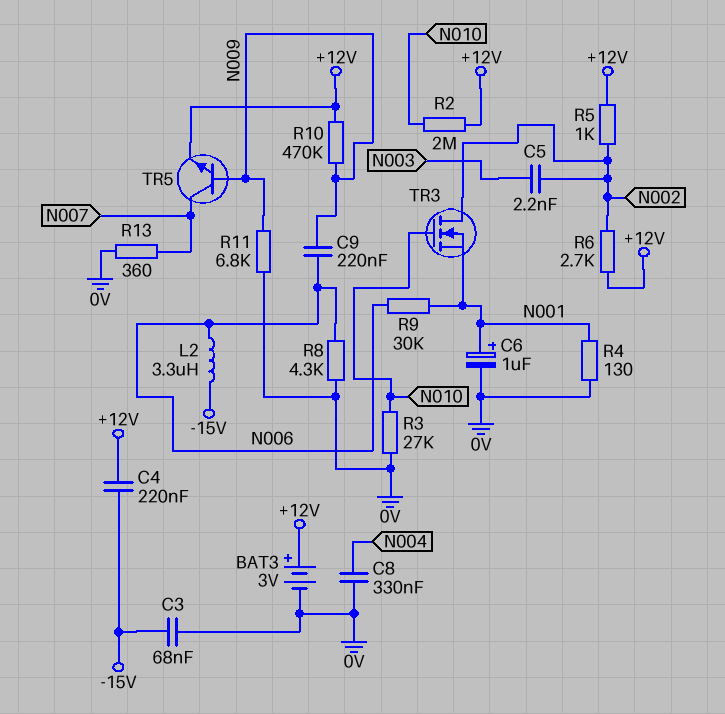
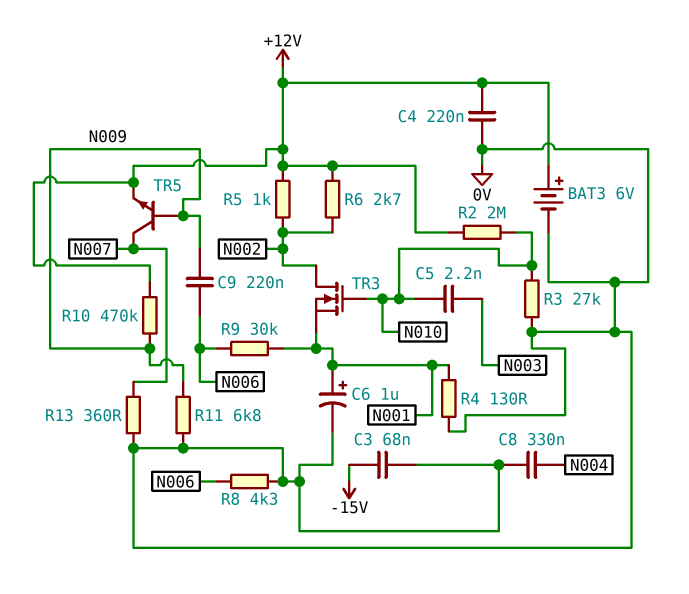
BAT3: 3V (plus +12V, minus 0V) -> 6V (plus +12V, minus 0V)
C4: 220nF (+12V, -15V) -> 220nF (+12V, 0V)
C5: 2.2nF (N002, N003) -> 2.2nF (N003, N010)
L2: 3.3uH (-15V, N006) -> none

